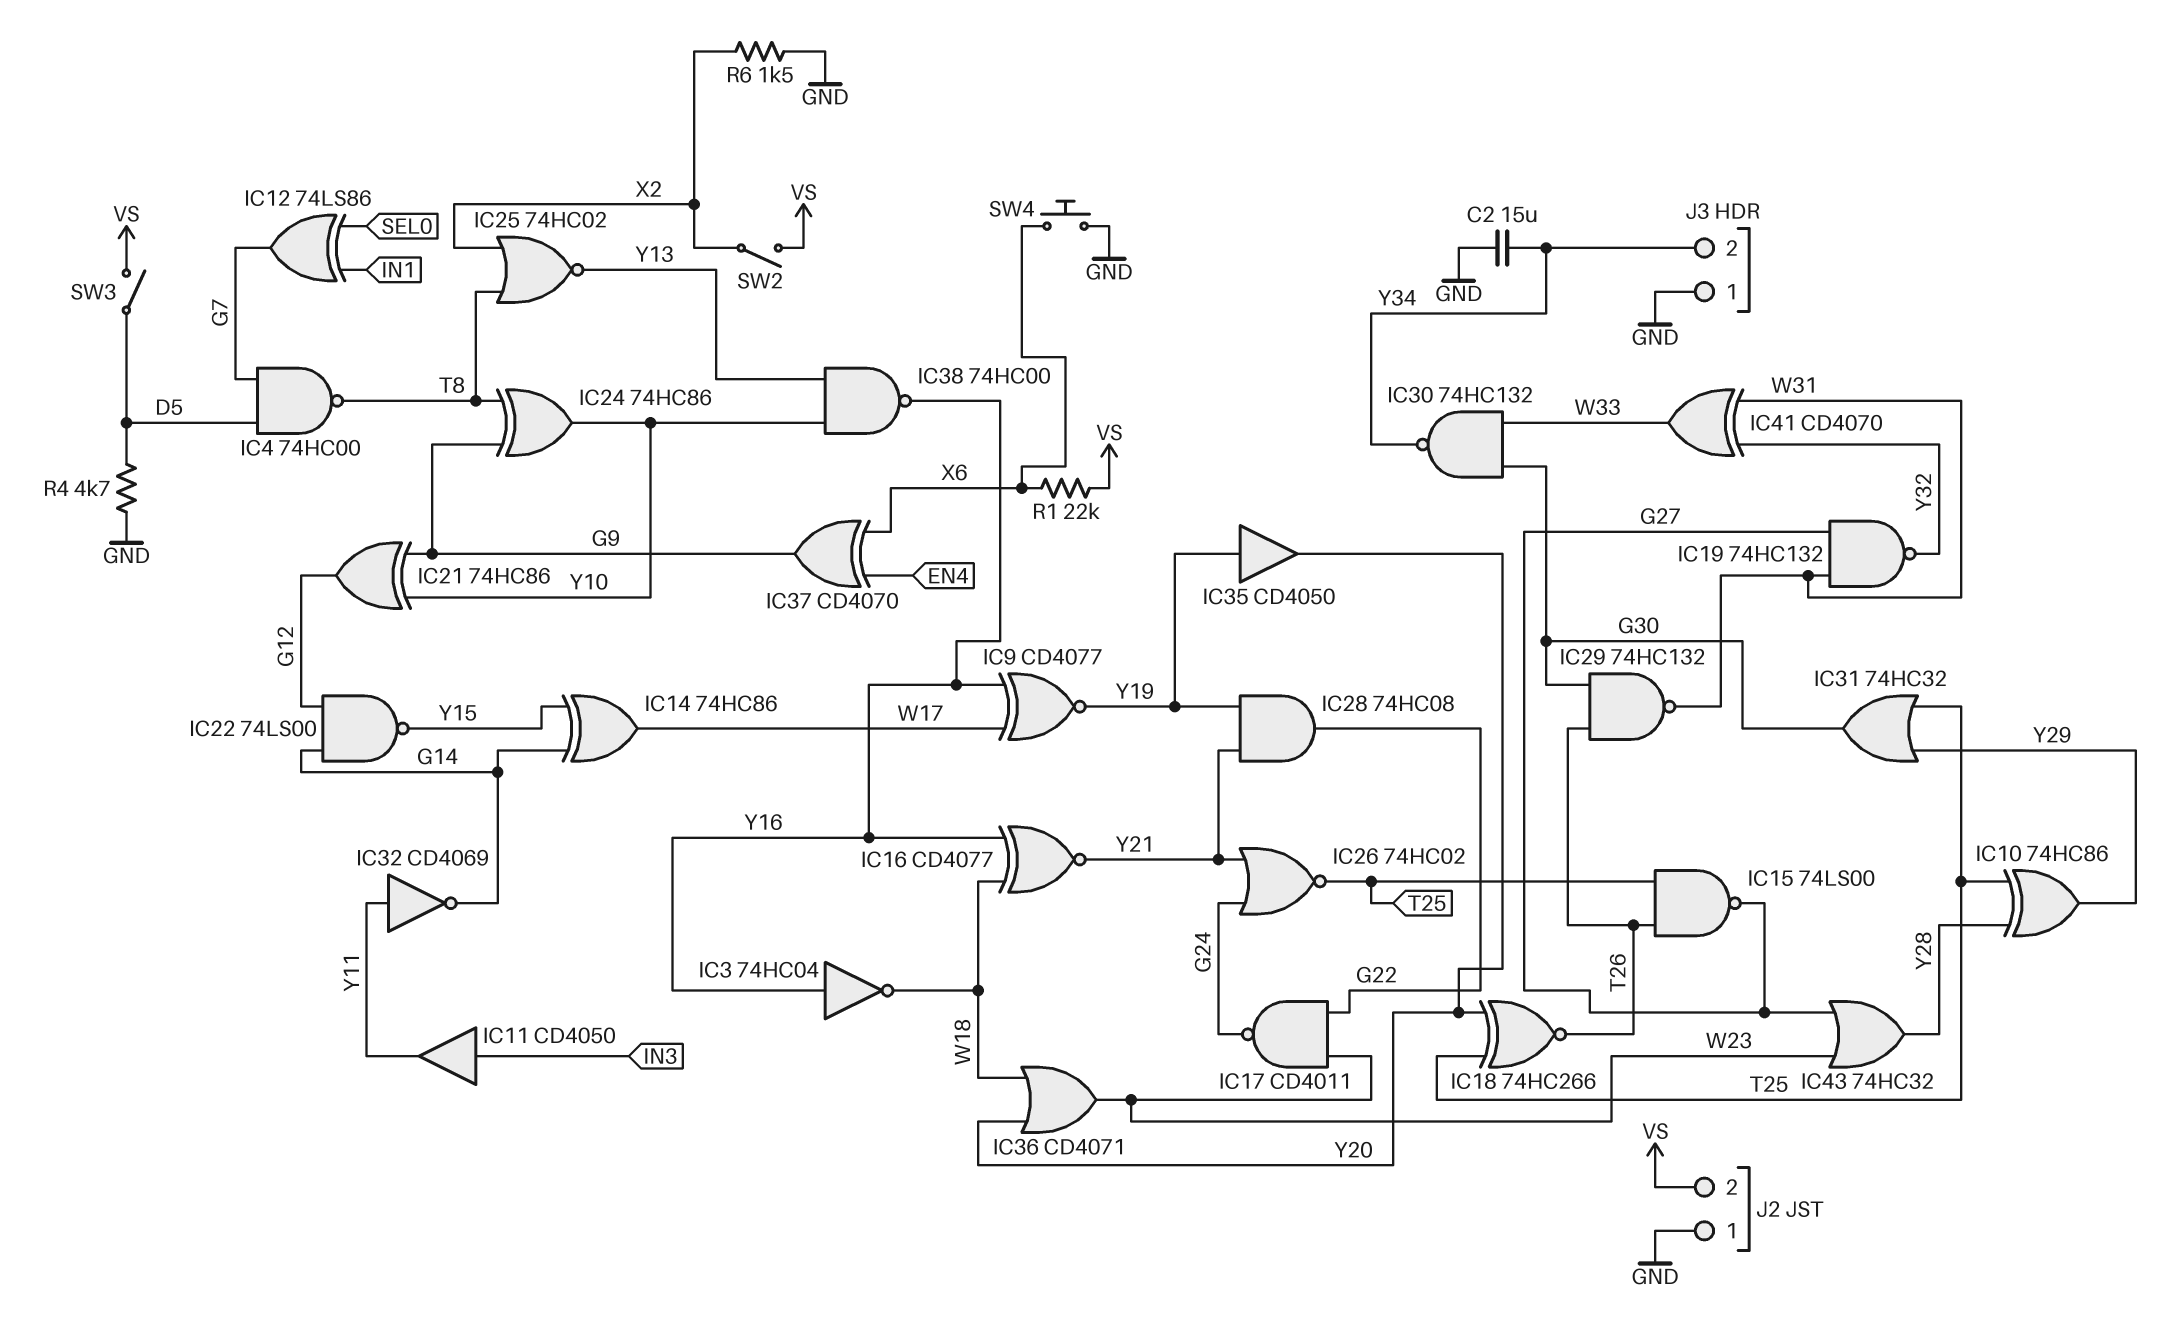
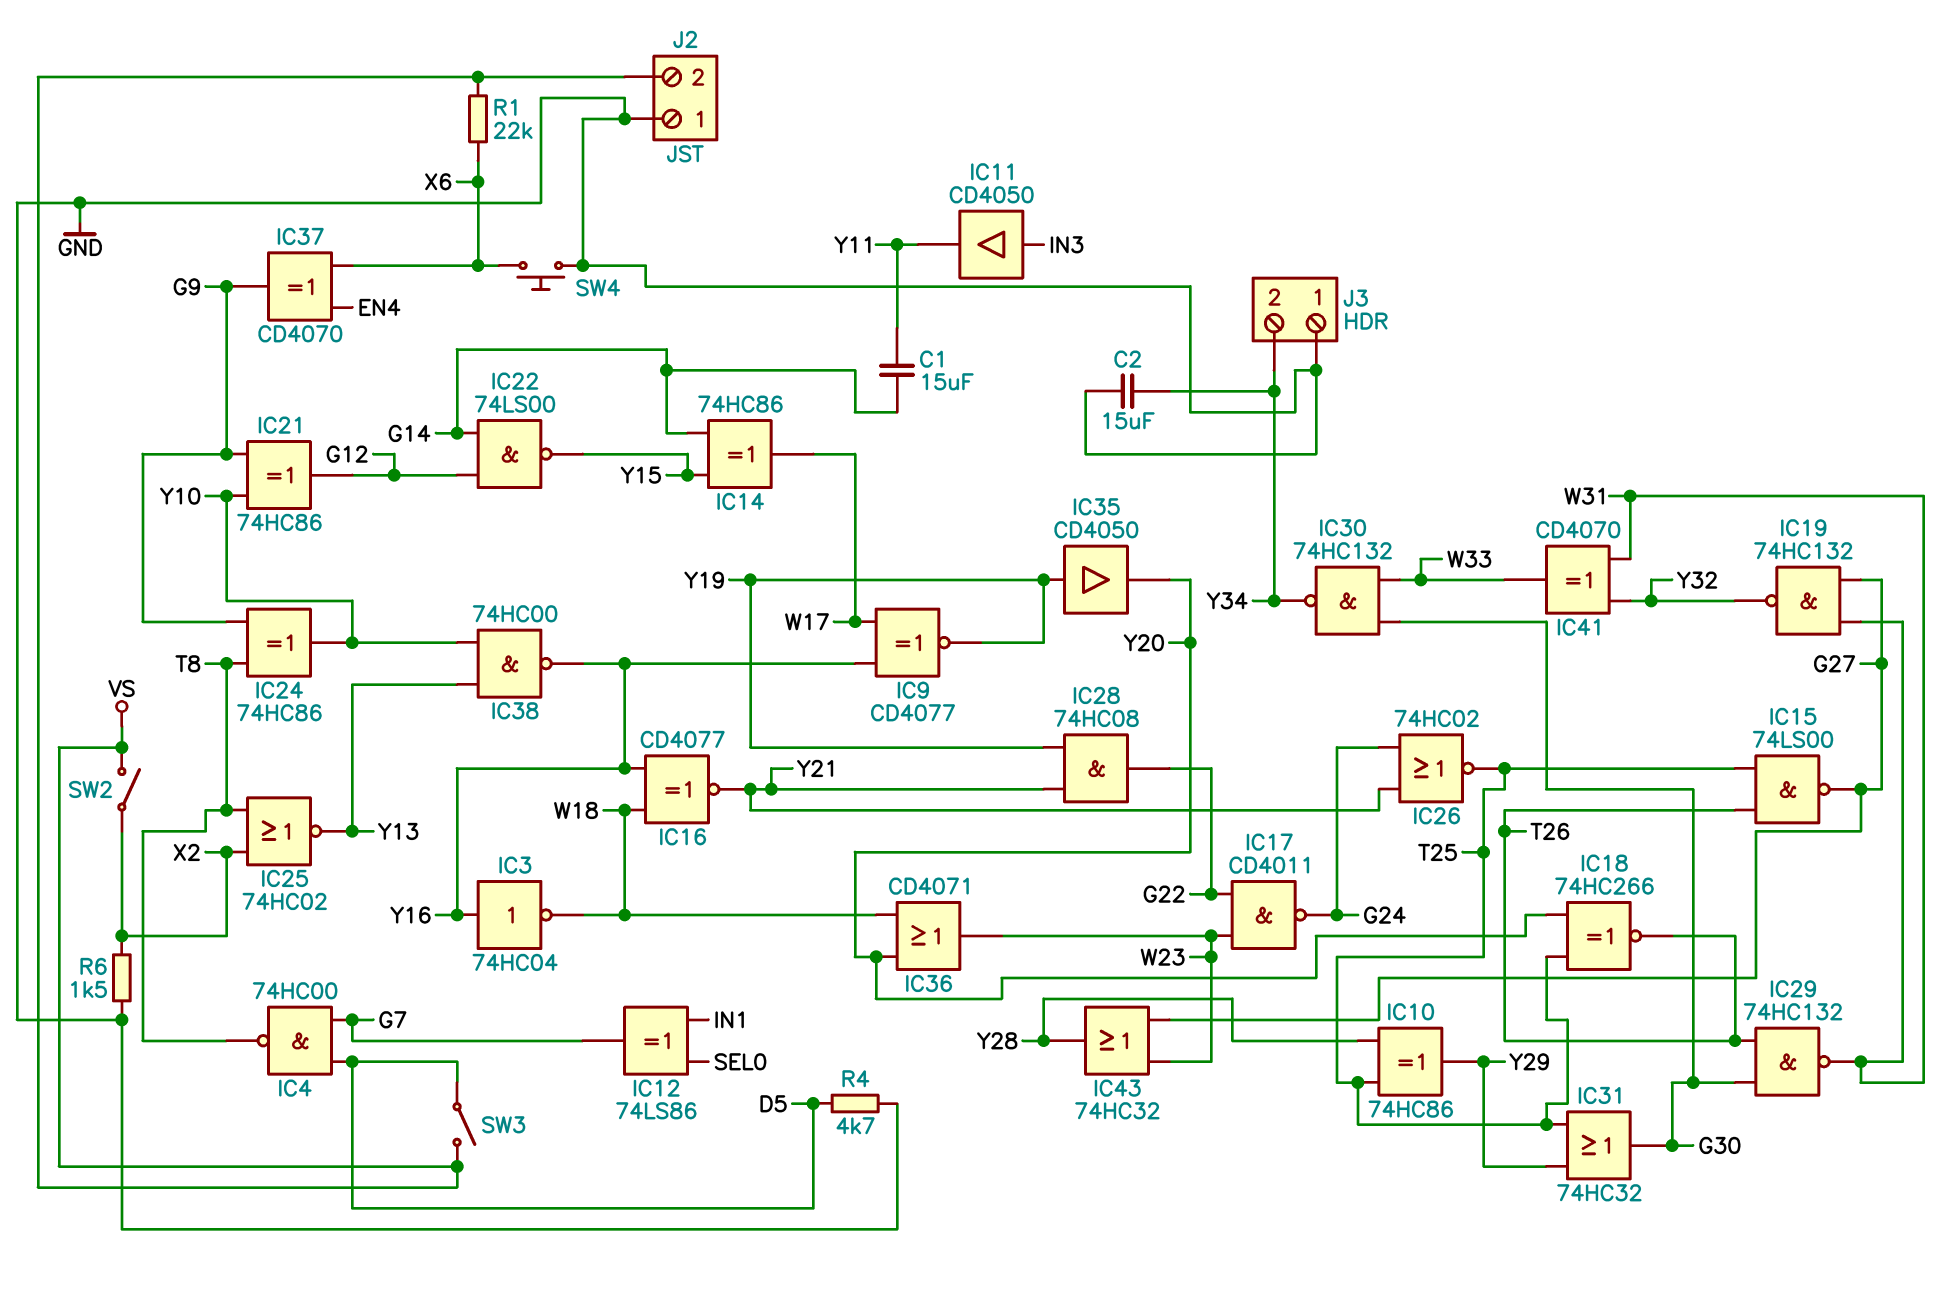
C1: none -> 15uF (G14, Y11)
IC32: NOT CD4069 (in Y11, out G14) -> none

